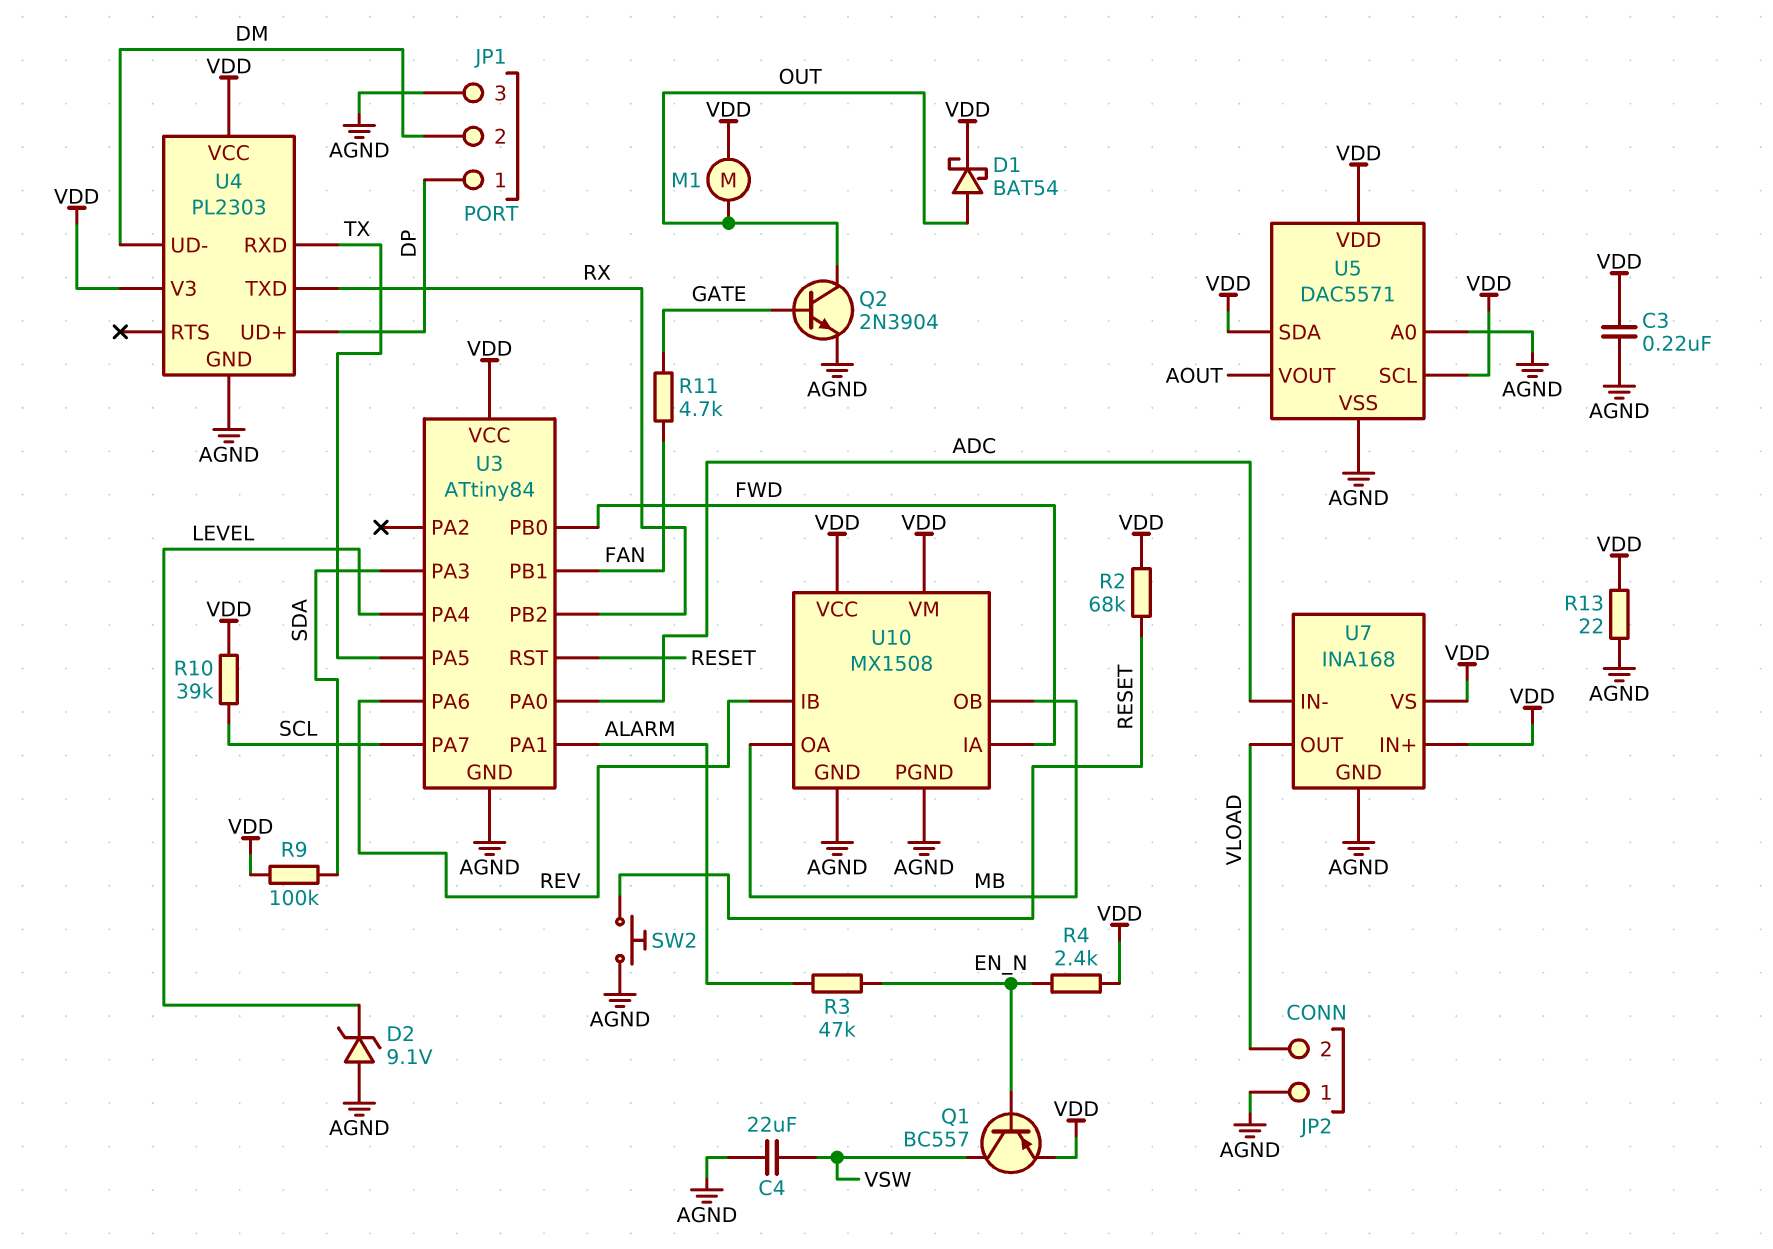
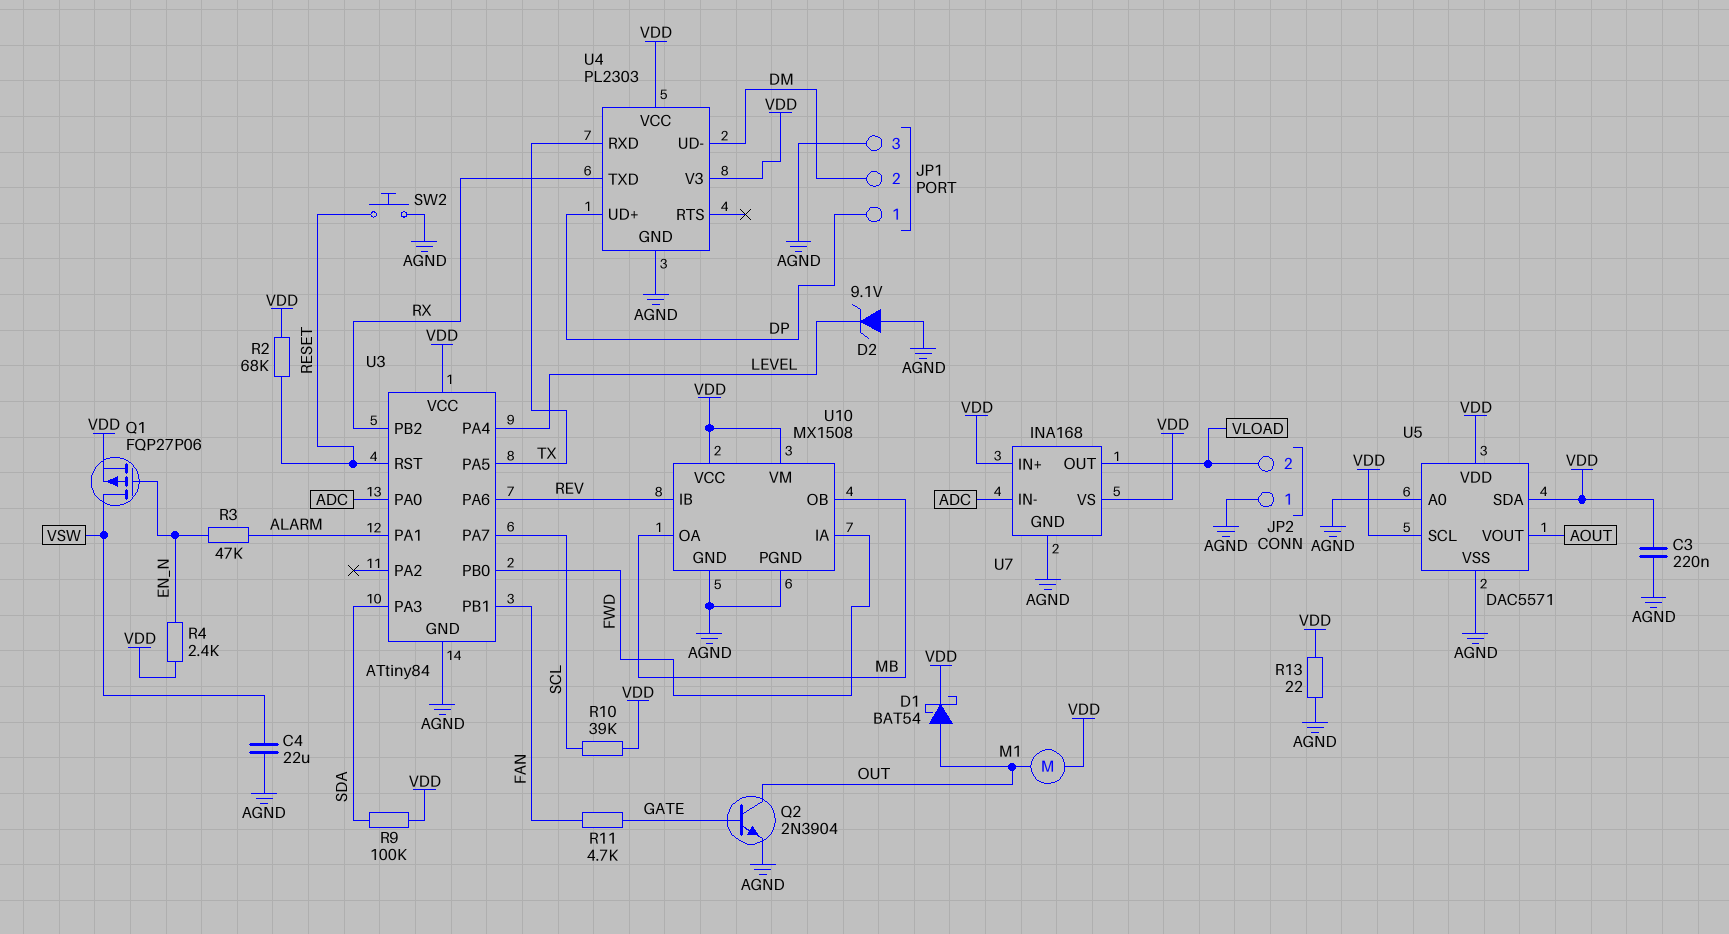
Q1: PNP BC557 (B EN_N, C VSW, E VDD) -> PMOS FQP27P06 (G EN_N, D VSW, S VDD)

